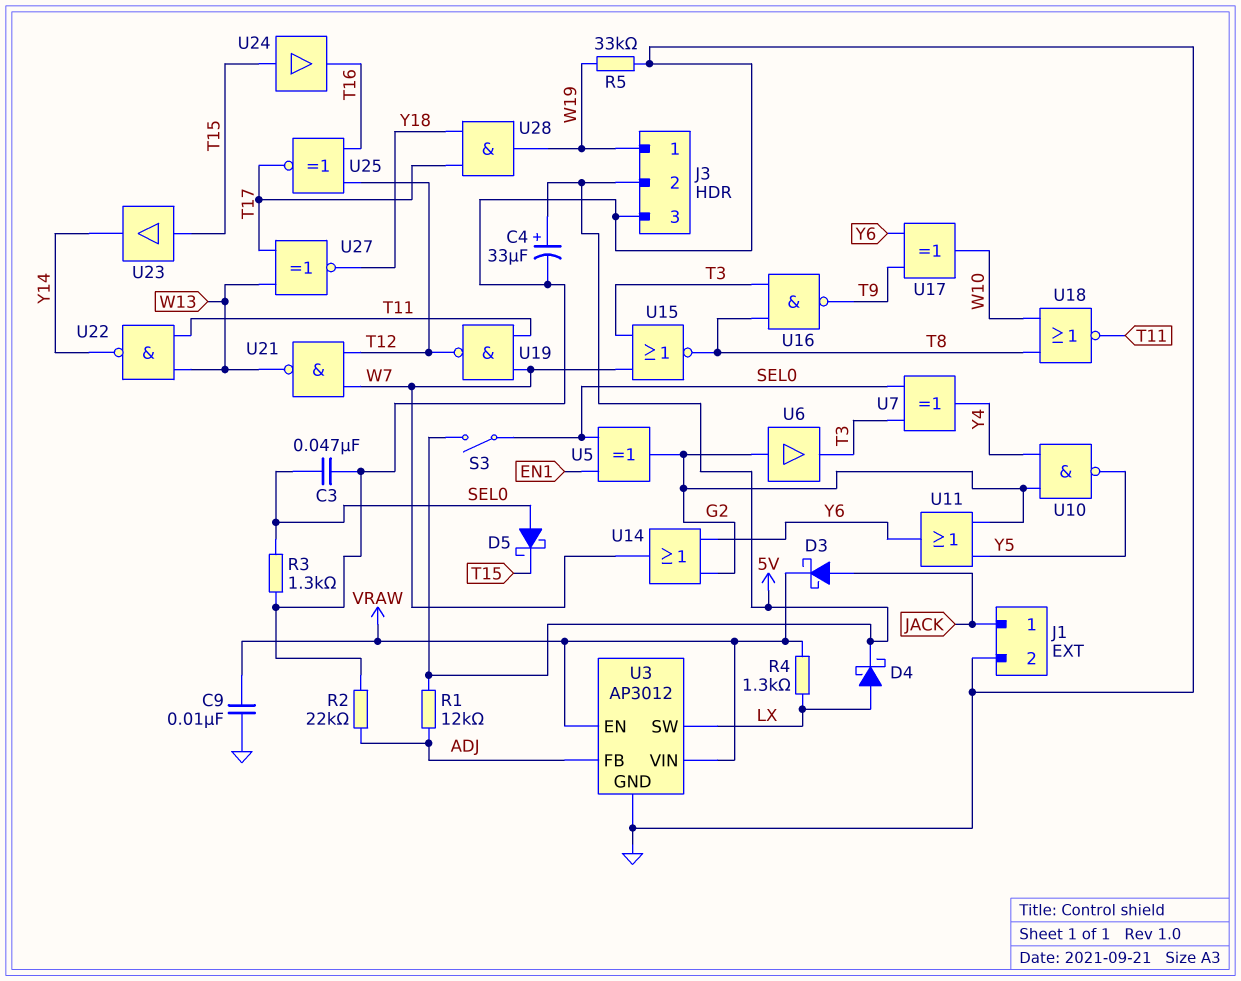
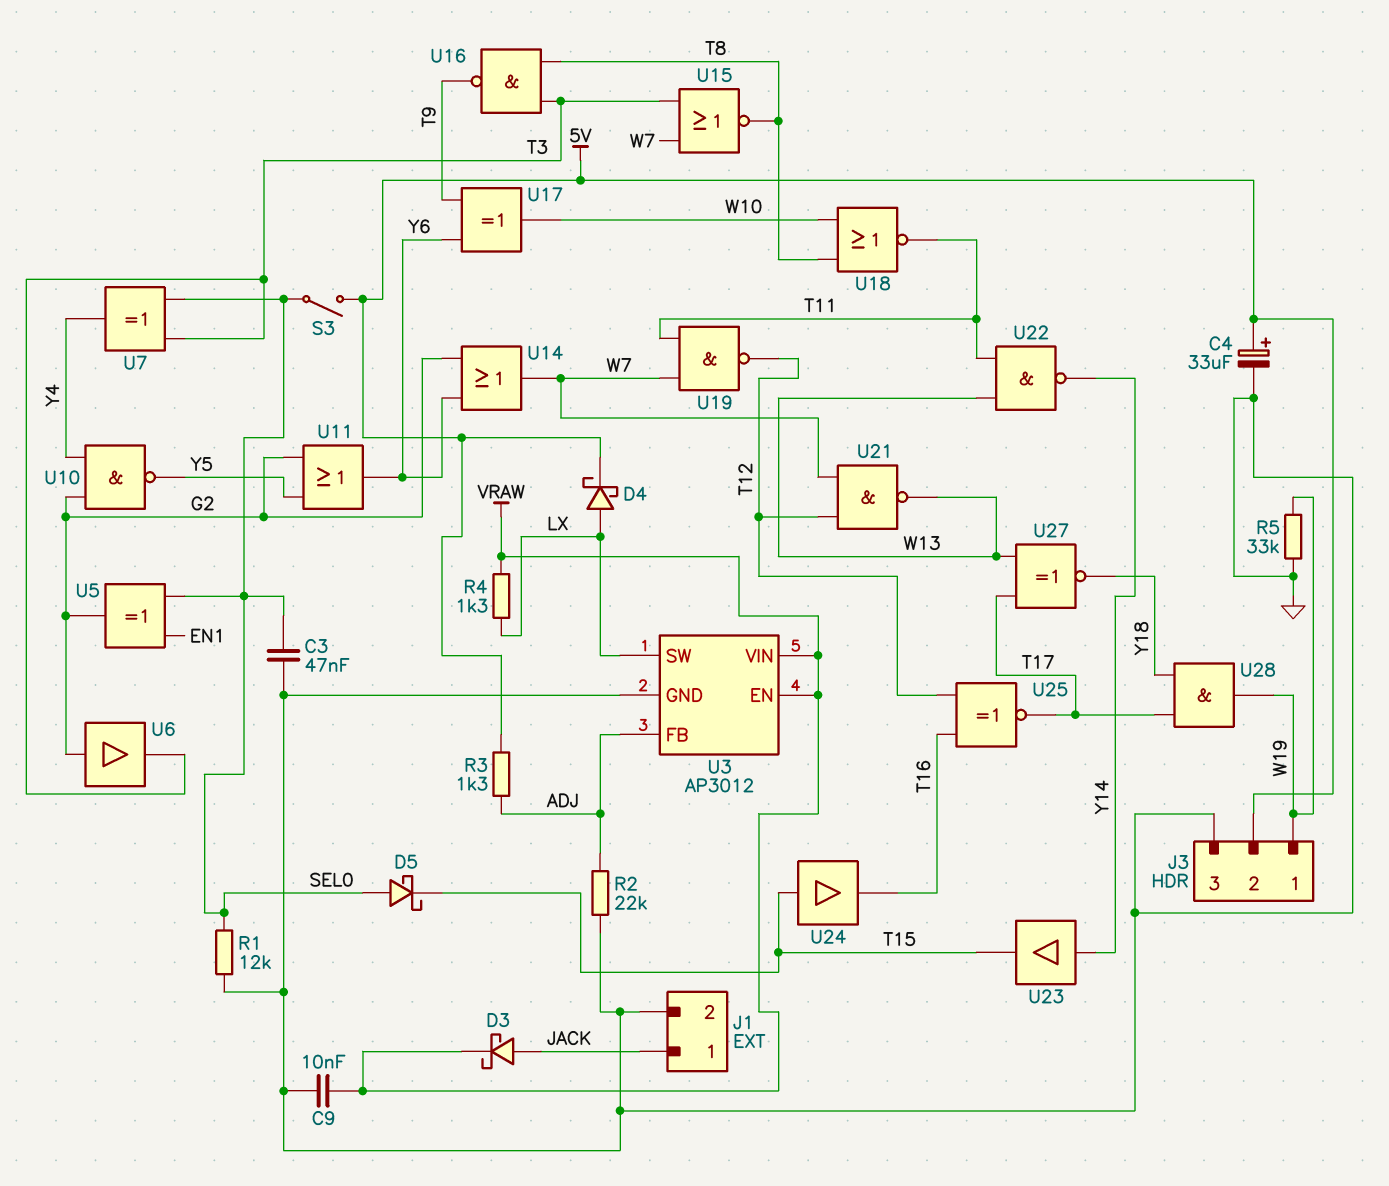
R1: 12k (5V, ADJ) -> 12k (GND, SEL0)
R3: 1.3k (GND, SEL0) -> 1.3k (5V, ADJ)
U23: buffer (in T15, out Y14) -> buffer (in Y14, out T15)

